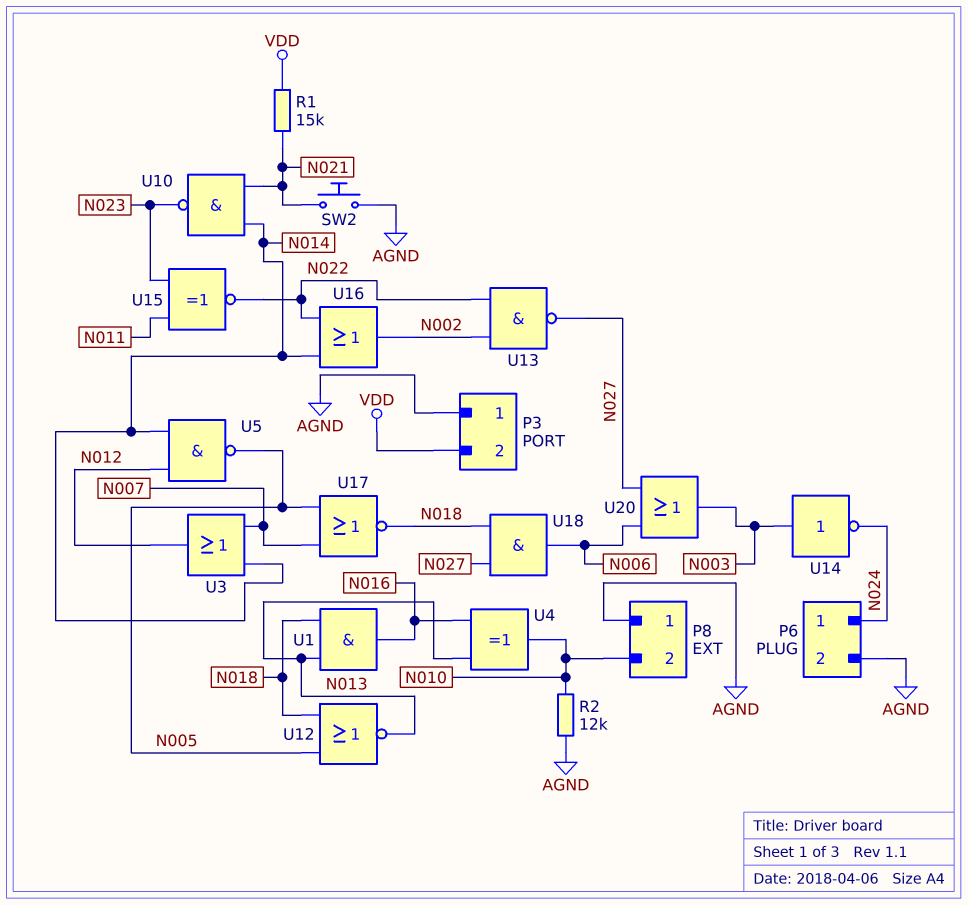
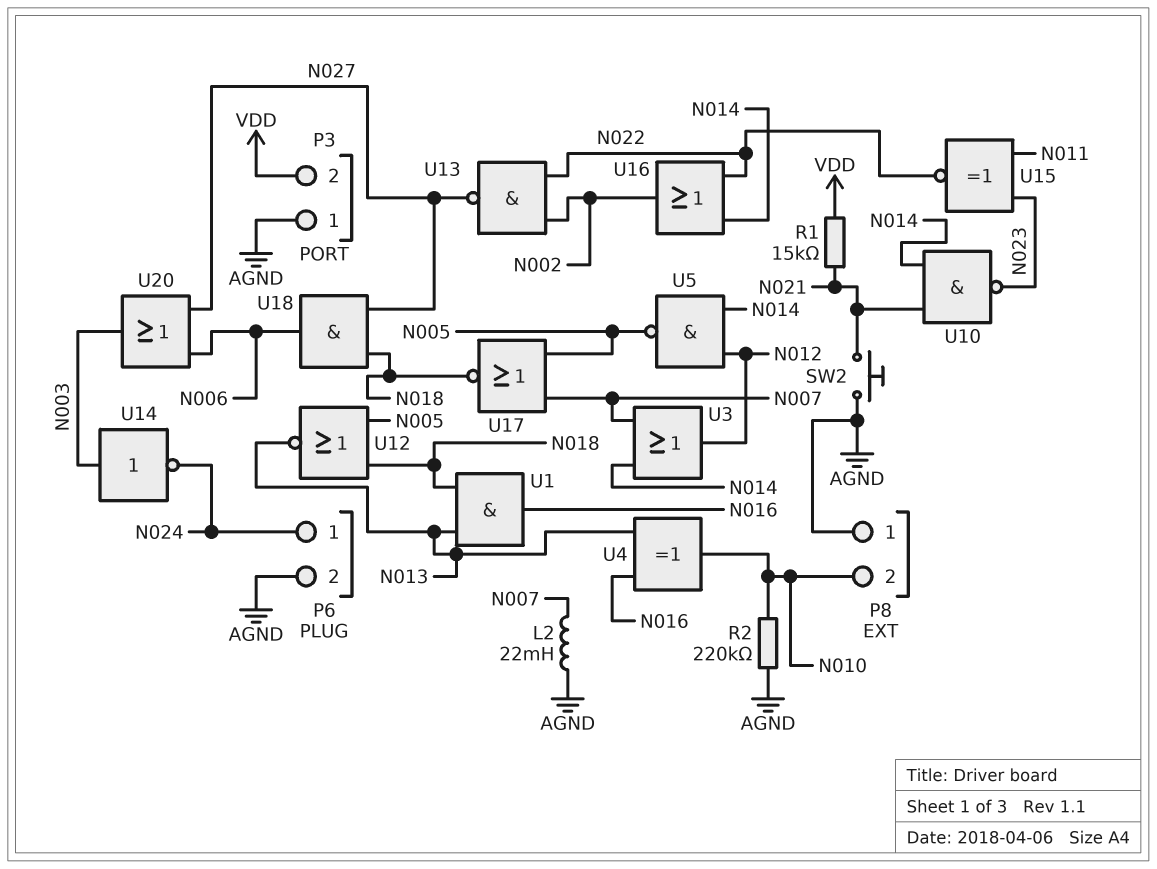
L2: none -> 22mH (AGND, N007)
R2: 12k (AGND, N010) -> 220k (AGND, N010)

